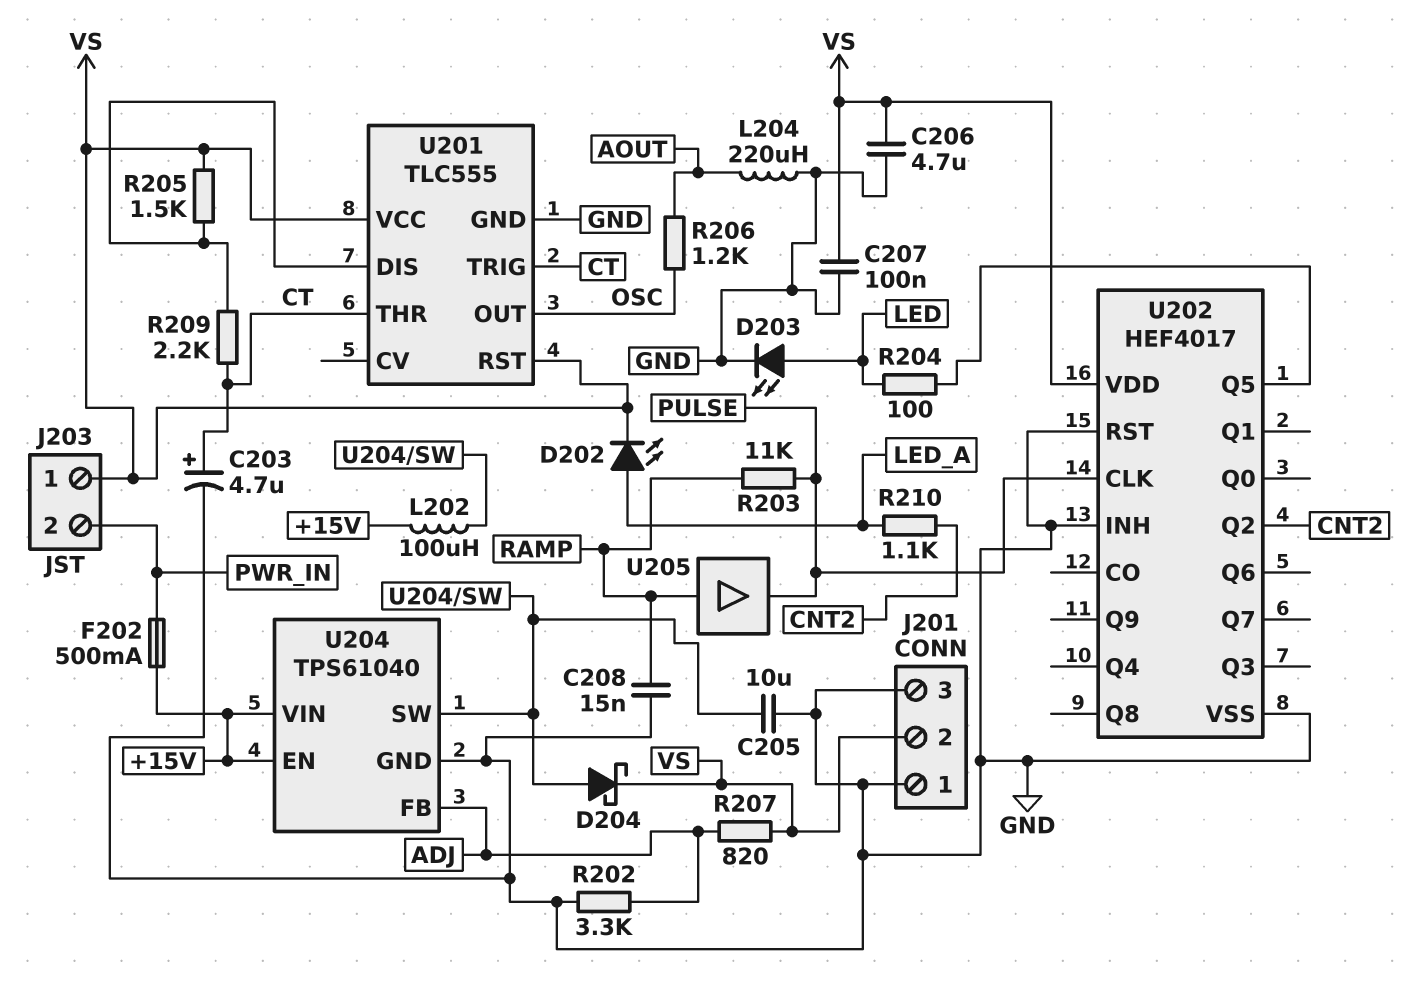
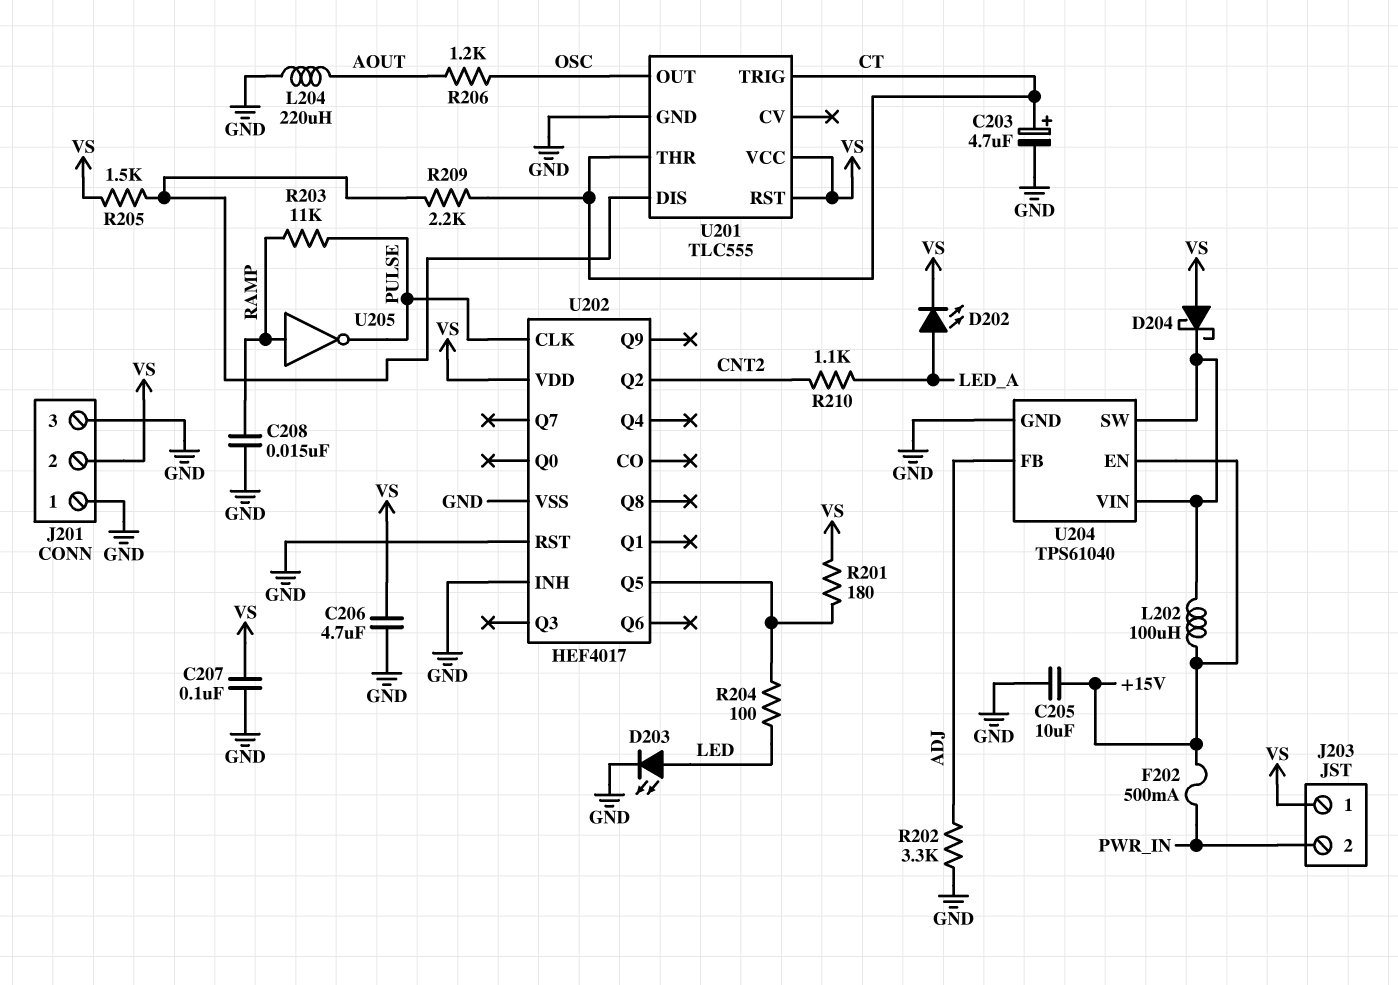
C205: 10uF (GND, U204/SW) -> 10uF (+15V, GND)
D204: schottky (A U204/SW, K VS) -> schottky (A VS, K U204/SW)
R201: none -> 180 (U202/Q5, VS)
R207: 820 (ADJ, VS) -> none
U204 pin VIN: +15V -> U204/SW
U205: buffer (in RAMP, out PULSE) -> NOT (in RAMP, out PULSE)

